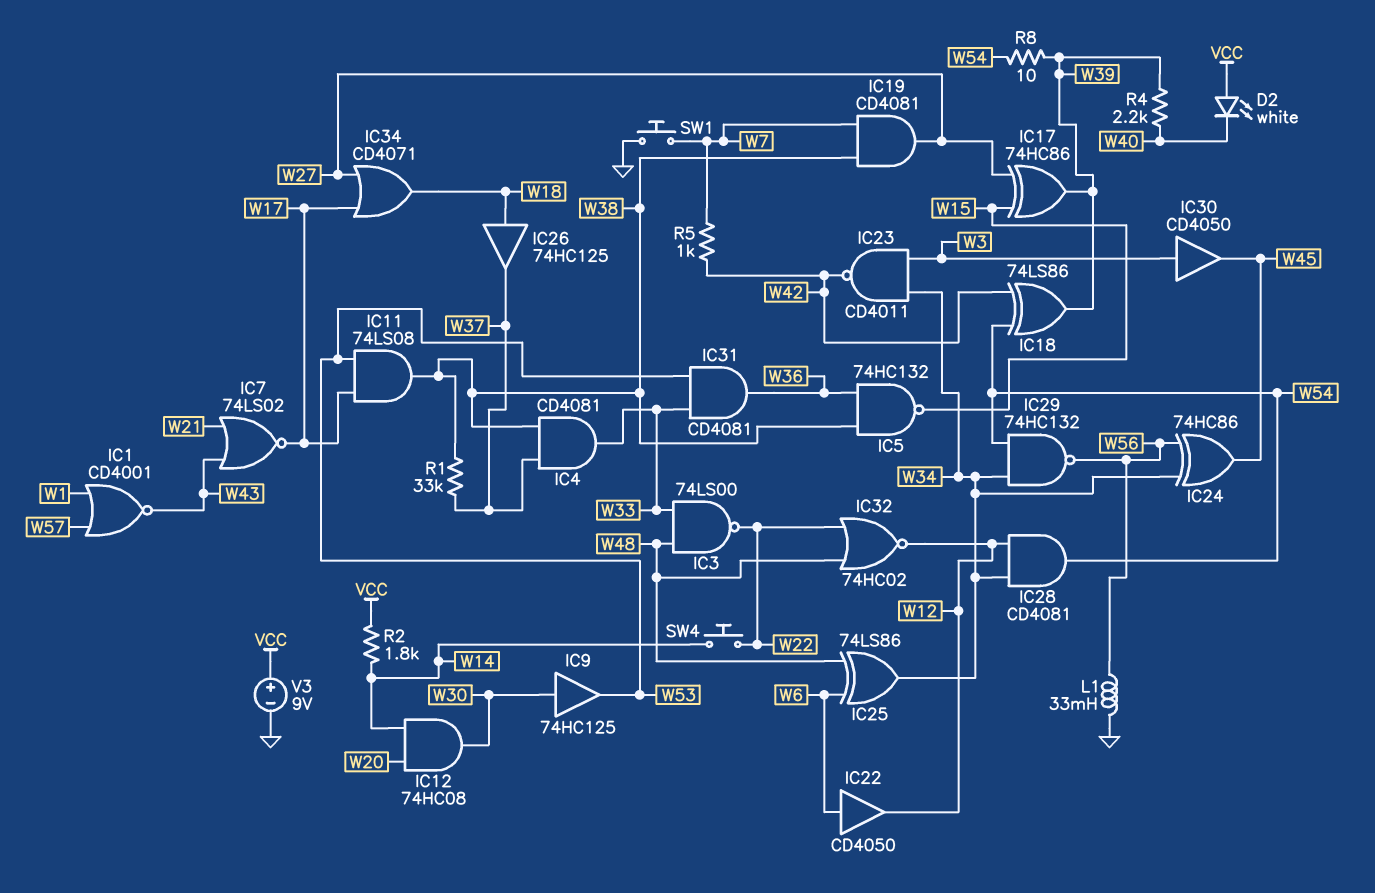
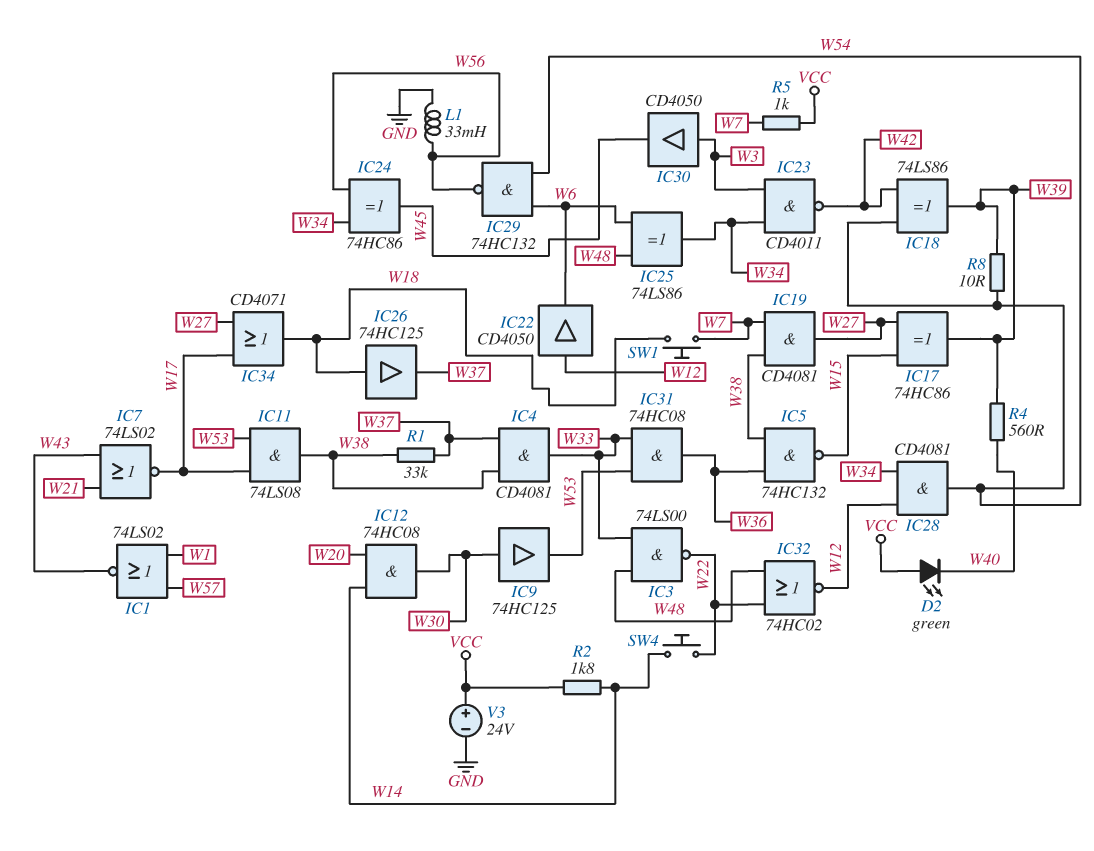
D2: LED white (A VCC, K W40) -> LED green (A VCC, K W40)
IC1: NOR CD4001 (in W1, in W57, out W43) -> NOR 74LS02 (in W1, in W57, out W43)
IC22: buffer CD4050 (in W6, out W12) -> buffer CD4050 (in W12, out W6)
IC29: NAND 74HC132 (in W34, in W54, out W56) -> NAND 74HC132 (in W6, in W54, out W56)
IC31: AND CD4081 (in W33, in W53, out W36) -> AND 74HC08 (in W33, in W53, out W36)
R4: 2.2k (W39, W40) -> 560 (W39, W40)
R5: 1k (W7, W42) -> 1k (VCC, W7)
SW1: button (GND, W7) -> button (W7, W18)
V3: 9V (plus VCC, minus GND) -> 24V (plus VCC, minus GND)

